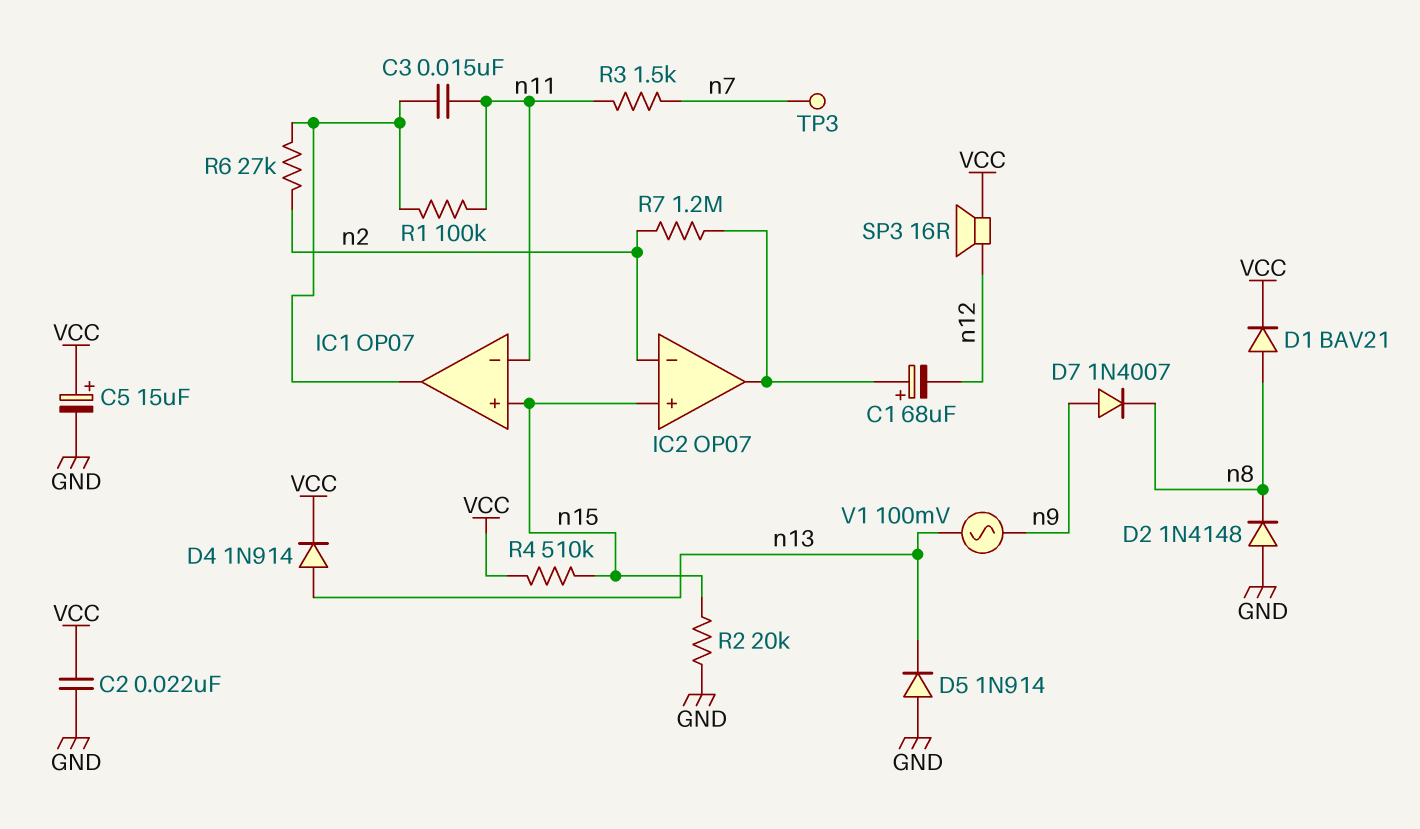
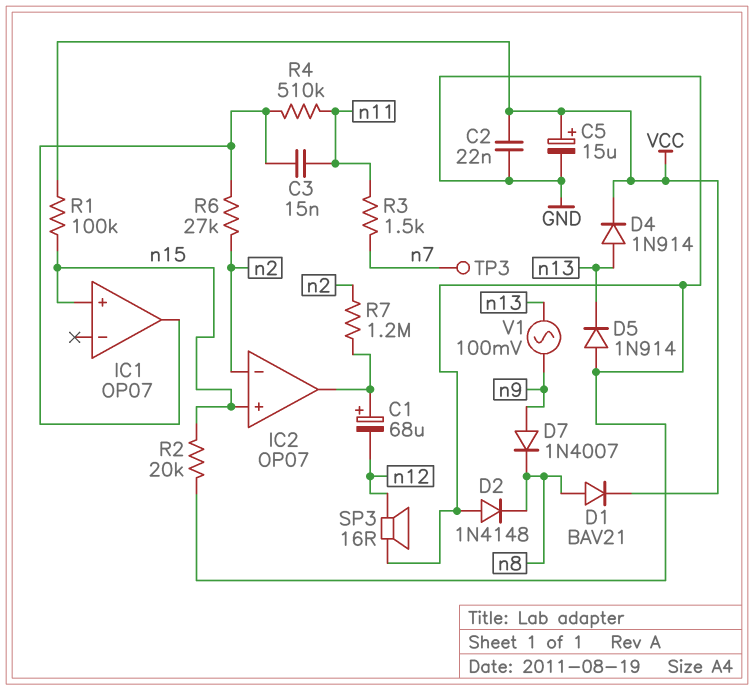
IC1 pin in-: n11 -> none
R1: 100k (IC1/out, n11) -> 100k (VCC, n15)
R4: 510k (VCC, n15) -> 510k (IC1/out, n11)
SP3: speaker 16R (VCC, n12) -> speaker 16R (GND, n12)

